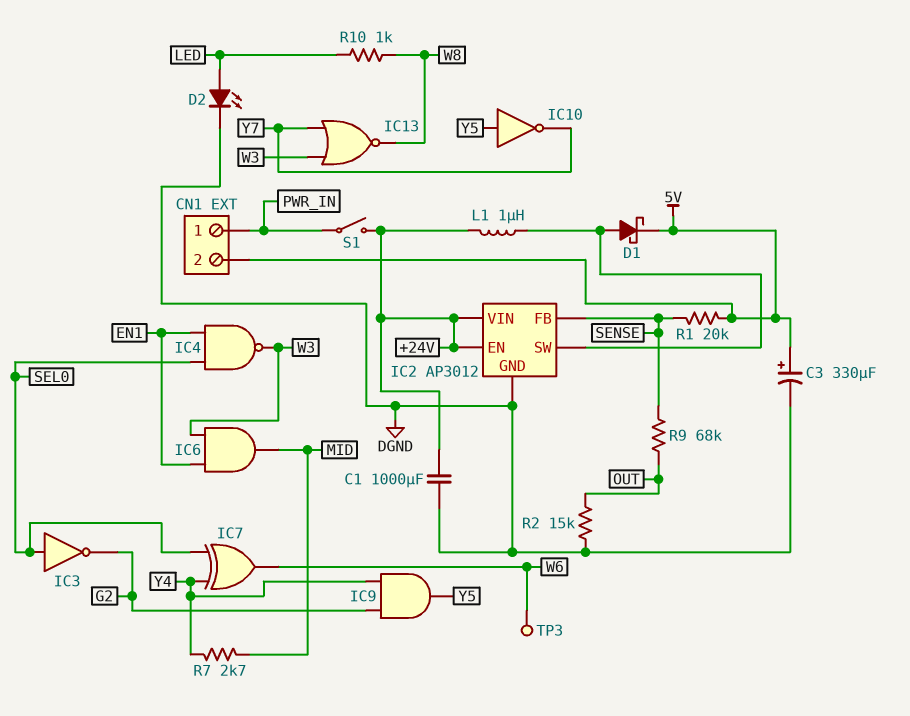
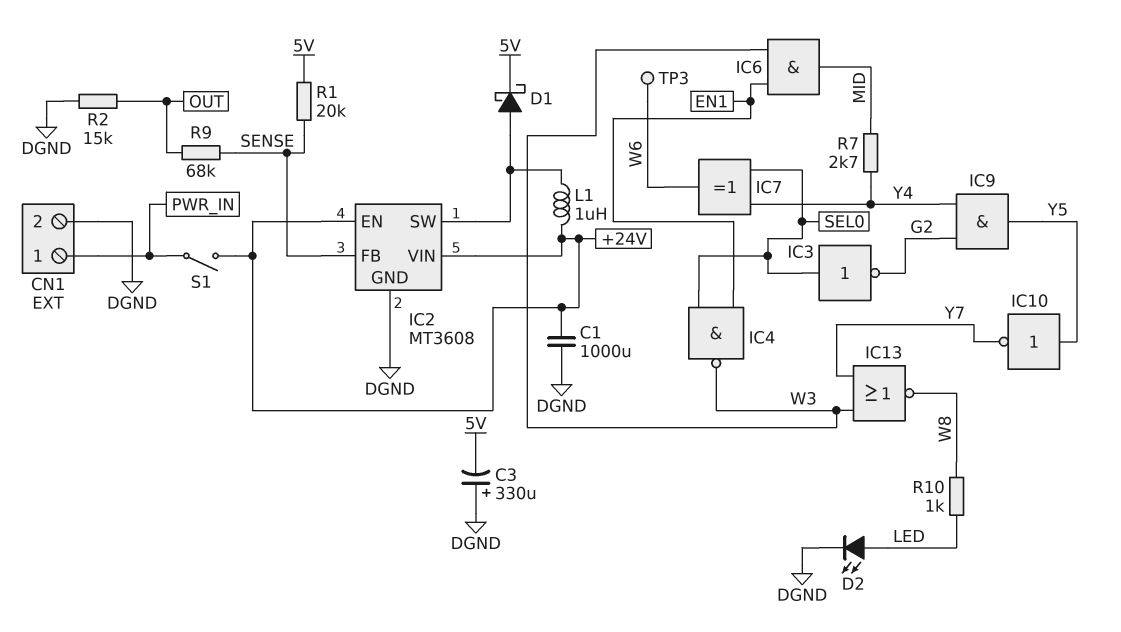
C3: 330uF (plus 5V, minus DGND) -> 330uF (plus DGND, minus 5V)
CN1 pin 2: 5V -> DGND
IC2: AP3012 -> MT3608

